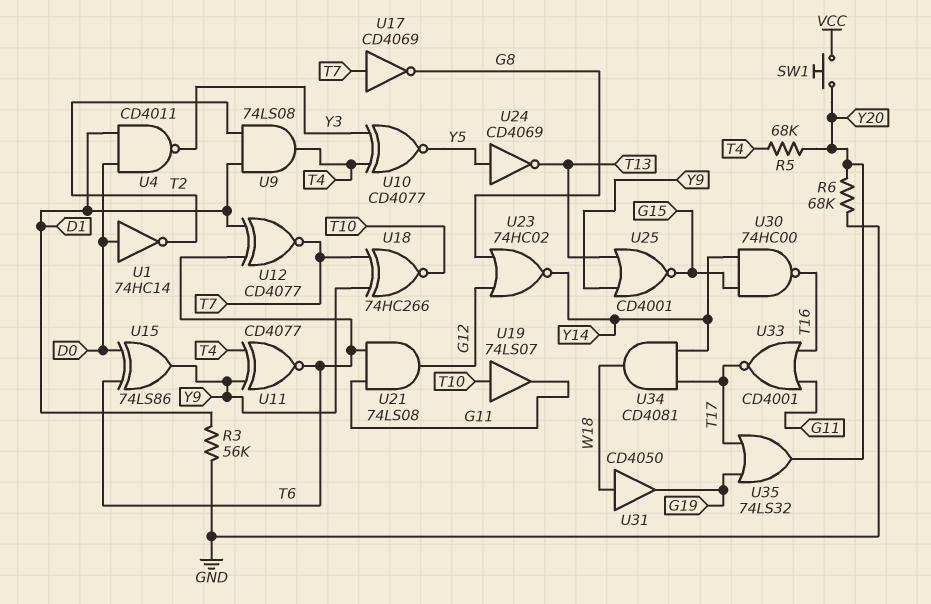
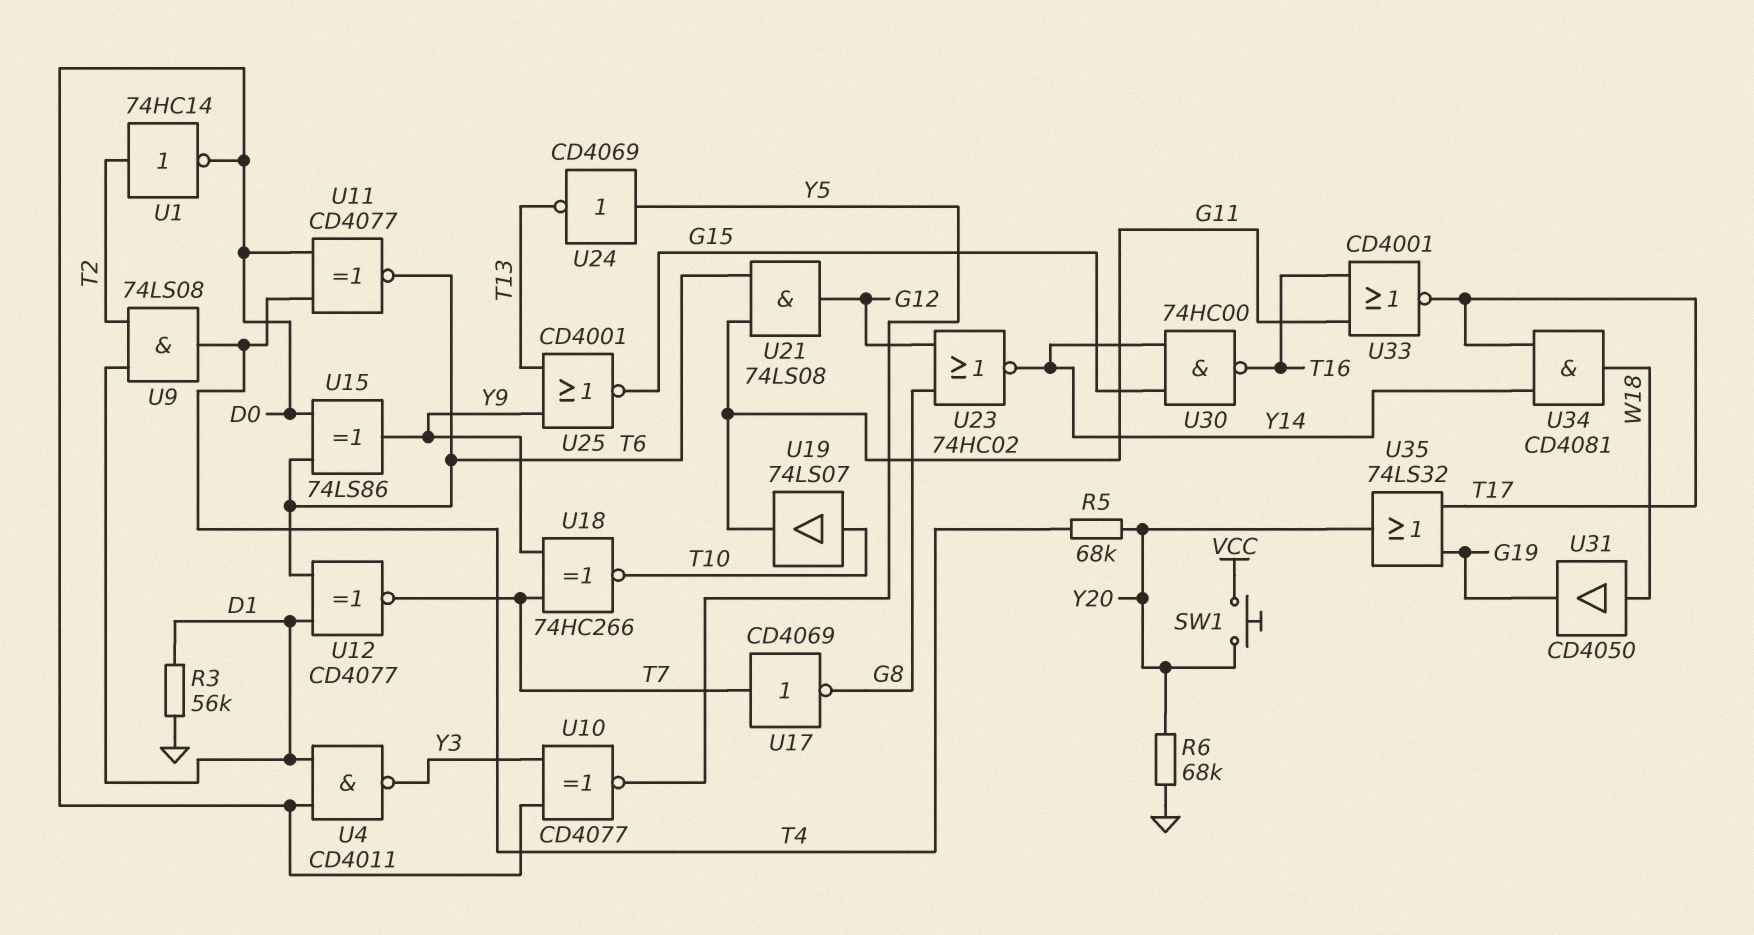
U1: NOT 74HC14 (in D0, out T2) -> NOT 74HC14 (in T2, out D0)
U10: XNOR CD4077 (in T4, in Y3, out Y5) -> XNOR CD4077 (in D0, in Y3, out Y5)
U11: XNOR CD4077 (in T4, in Y9, out T6) -> XNOR CD4077 (in D0, in T4, out T6)

